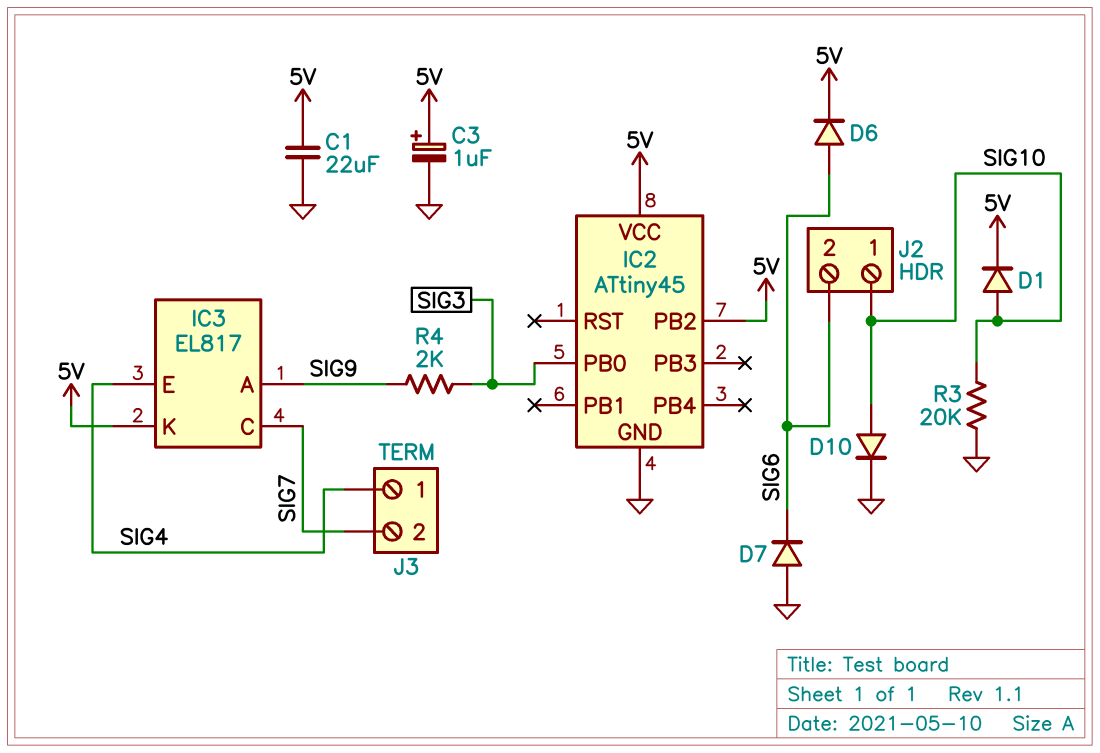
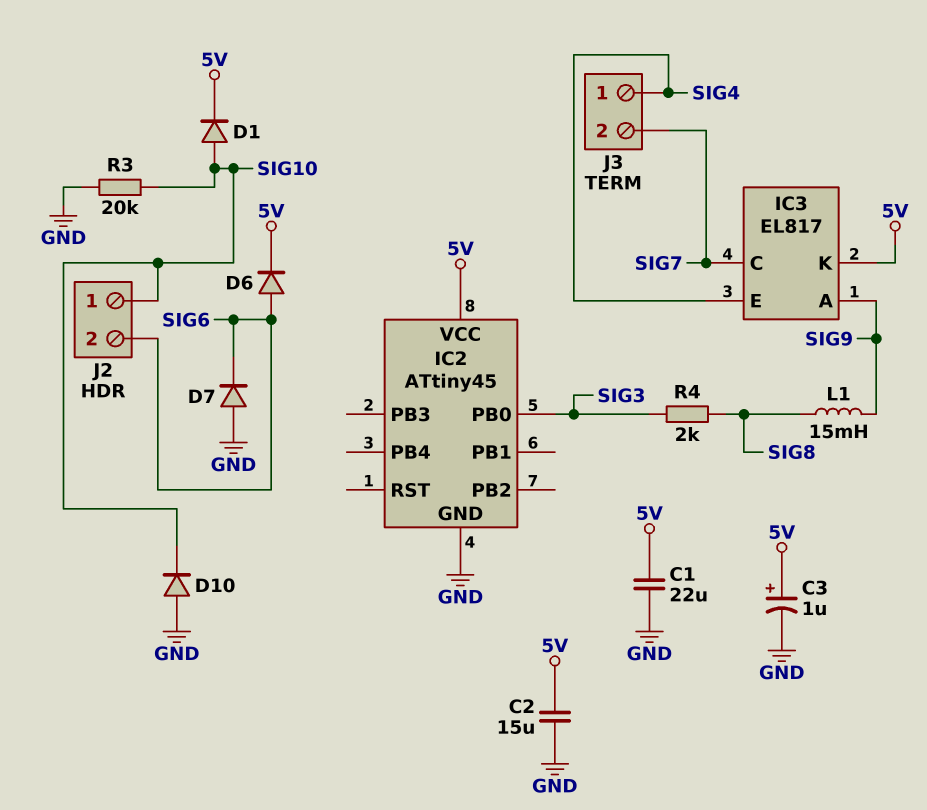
C2: none -> 15uF (5V, GND)
D10: diode (A SIG10, K GND) -> diode (A GND, K SIG10)
IC2 pin PB2: 5V -> none
L1: none -> 15mH (SIG8, SIG9)
R4: 2k (SIG3, SIG9) -> 2k (SIG3, SIG8)

